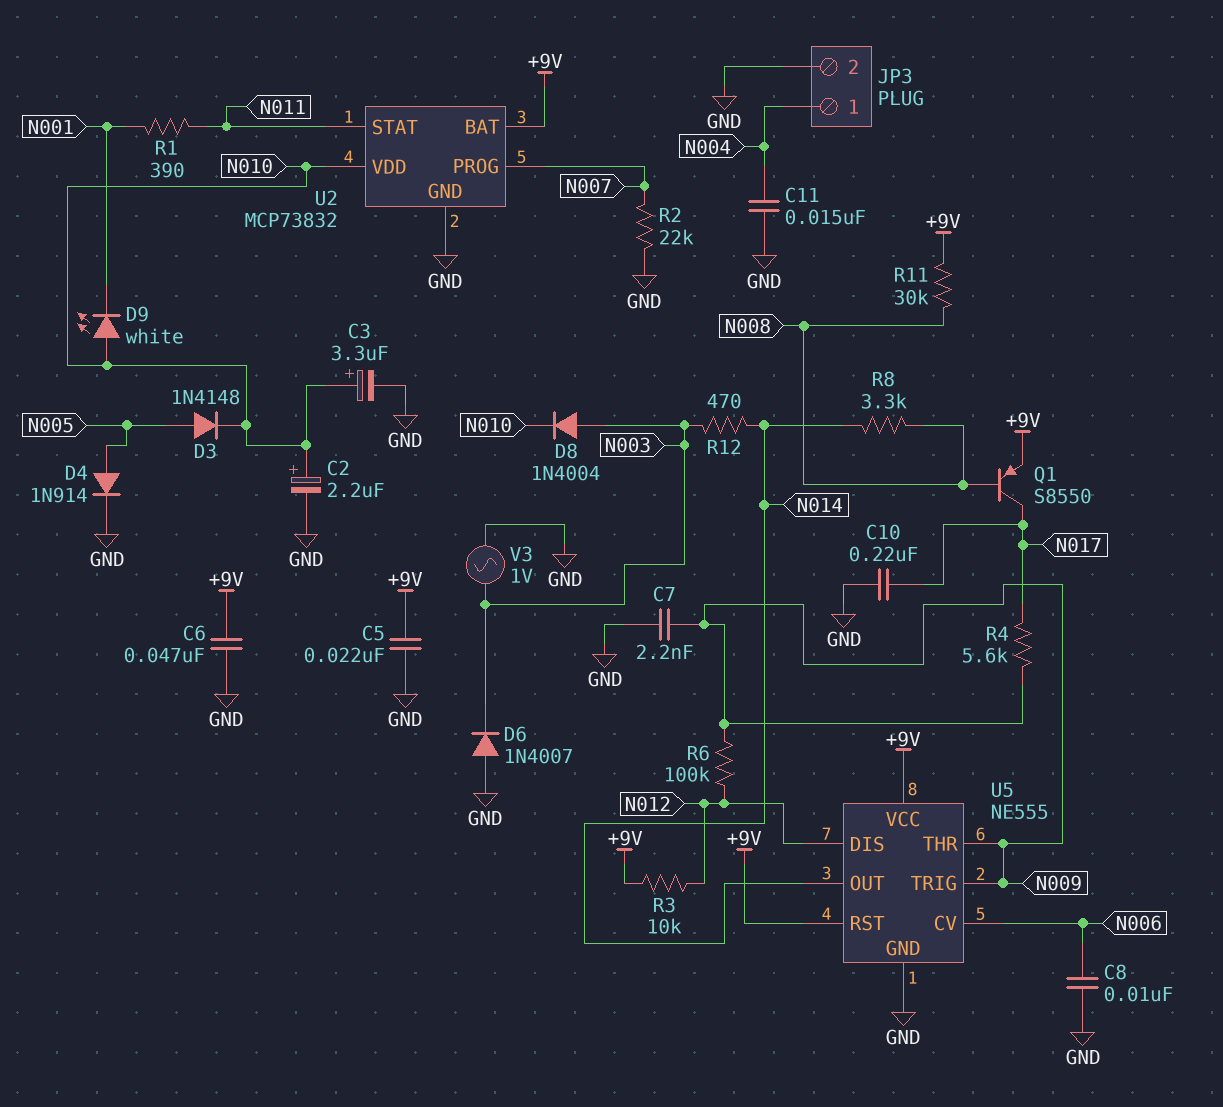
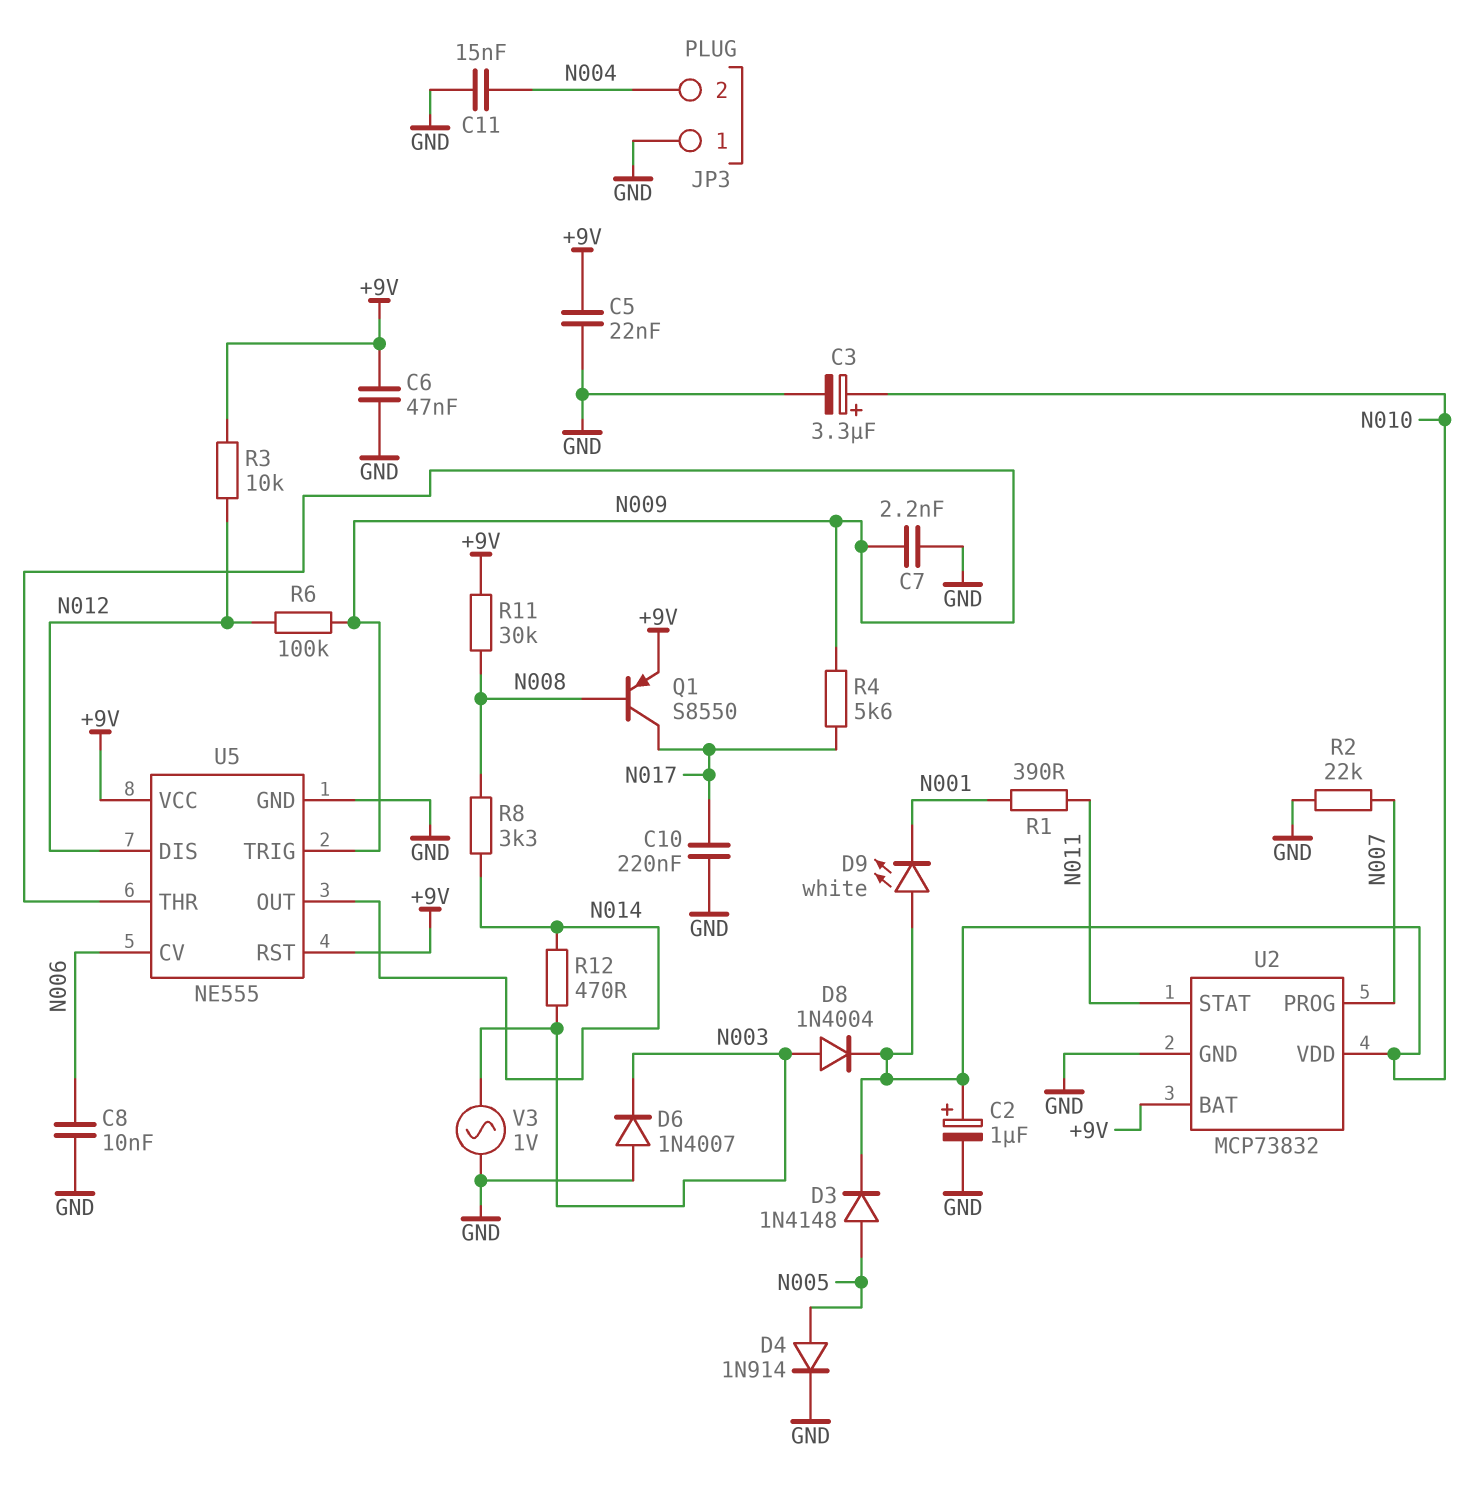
C2: 2.2uF (plus N010, minus GND) -> 1uF (plus N010, minus GND)
JP3 pin 1: N004 -> GND
JP3 pin 2: GND -> N004

